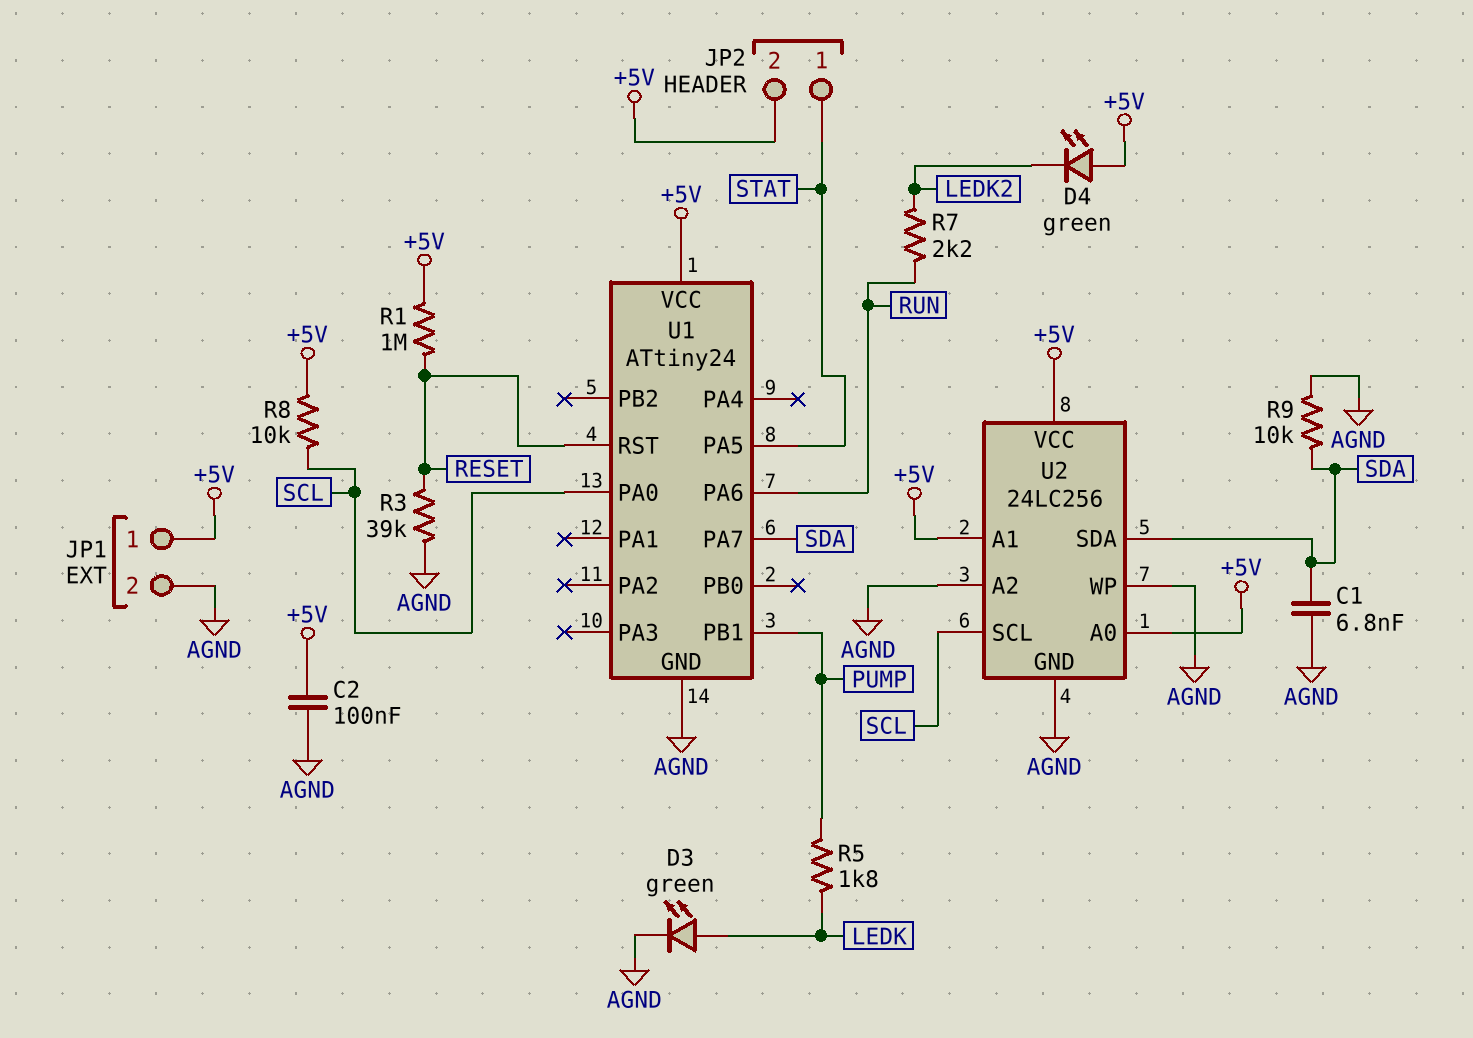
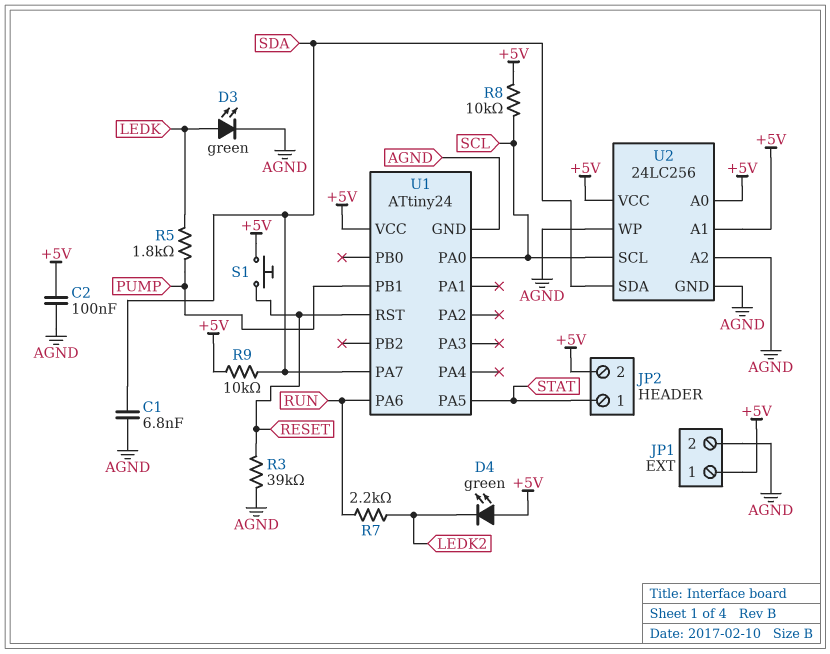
R1: 1M (+5V, RESET) -> none
R9: 10k (AGND, SDA) -> 10k (+5V, SDA)
S1: none -> button (+5V, RESET)

